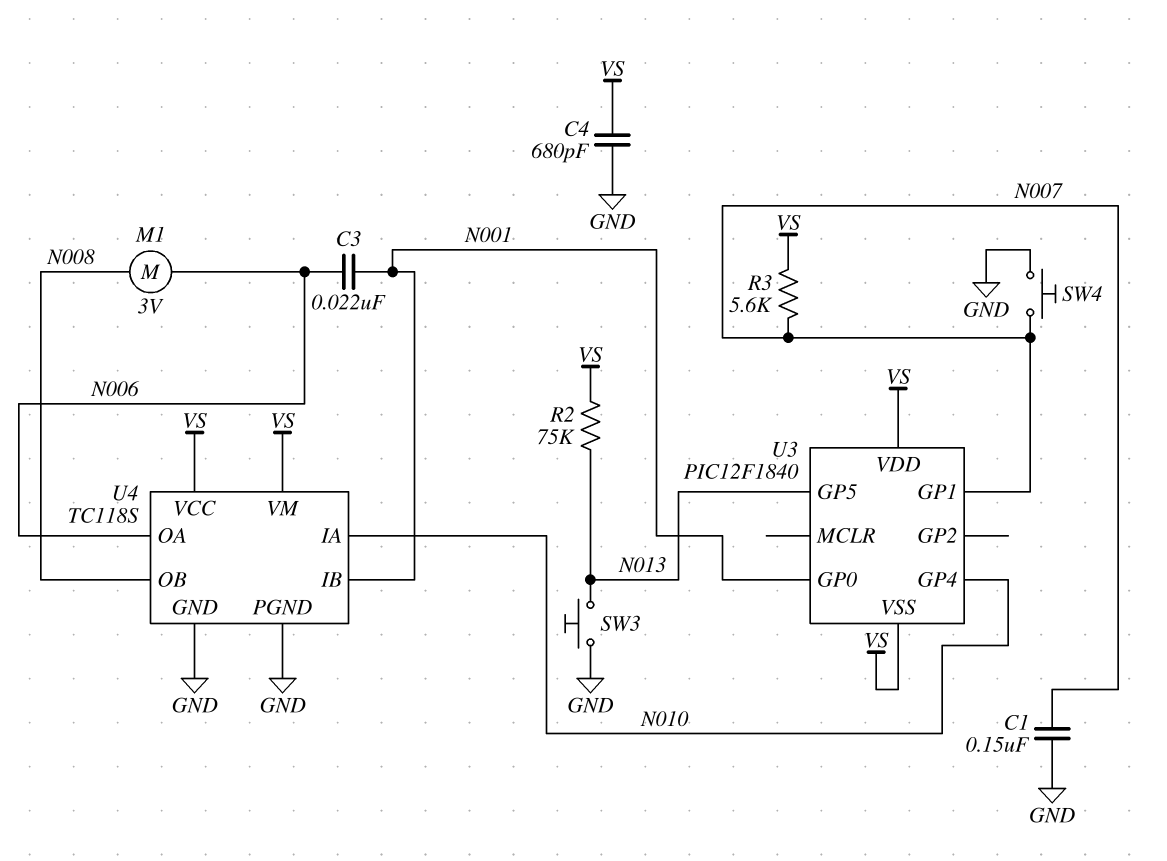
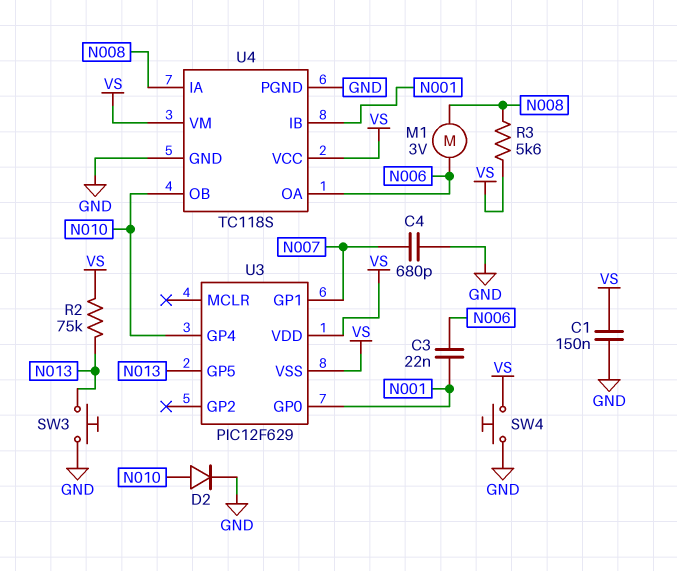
C1: 150nF (GND, N007) -> 150nF (GND, VS)
C4: 680pF (GND, VS) -> 680pF (GND, N007)
D2: none -> diode (A N010, K GND)
R3: 5.6k (N007, VS) -> 5.6k (N008, VS)
SW4: button (GND, N007) -> button (GND, VS)
U3: PIC12F1840 -> PIC12F629
U4 pin IA: N010 -> N008
U4 pin OB: N008 -> N010

